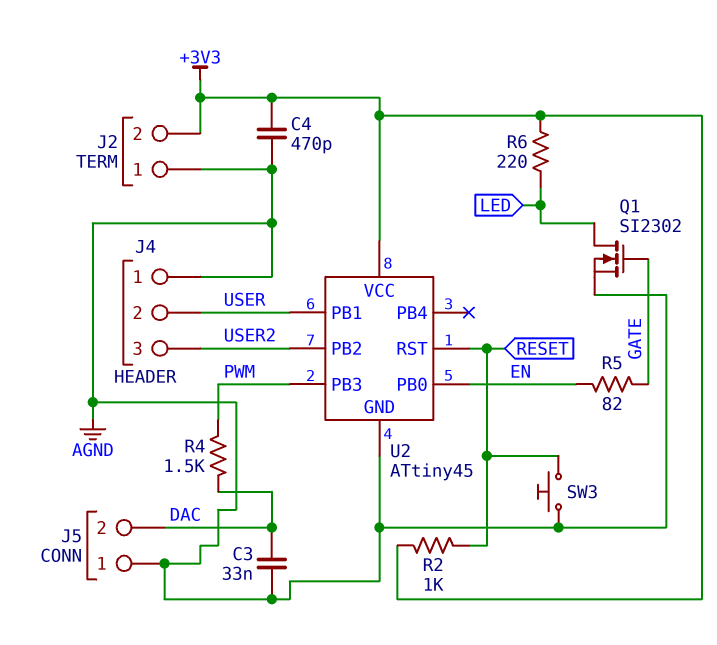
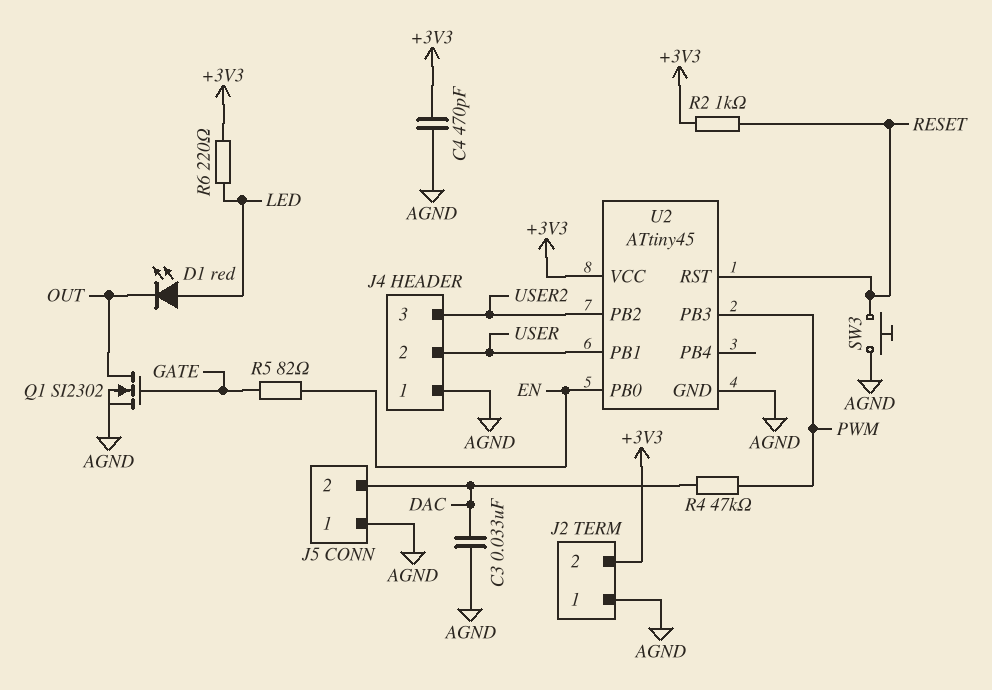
D1: none -> LED red (A LED, K OUT)
Q1: NMOS SI2302 (G GATE, D LED, S AGND) -> NMOS SI2302 (G GATE, D OUT, S AGND)
R4: 1.5k (DAC, PWM) -> 47k (DAC, PWM)

